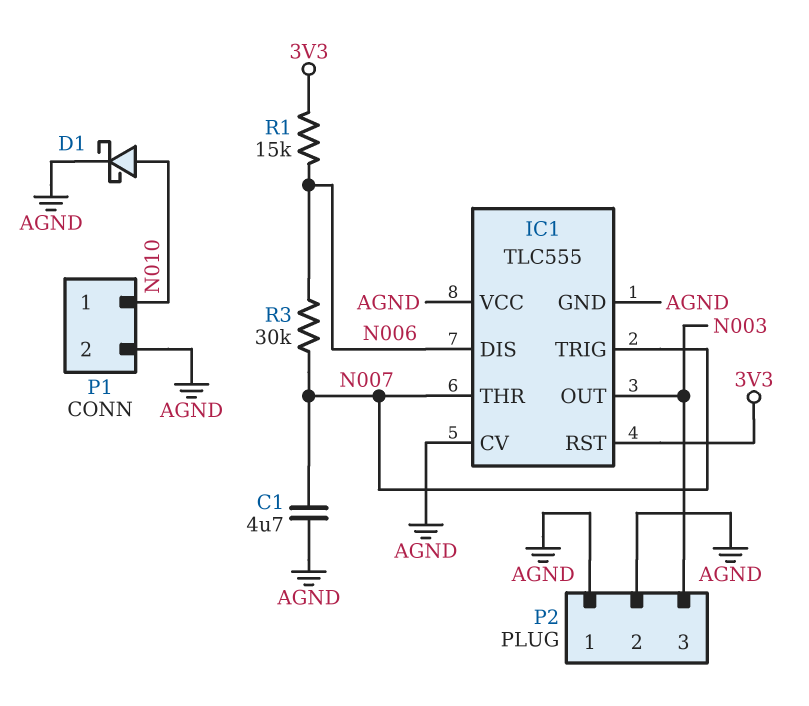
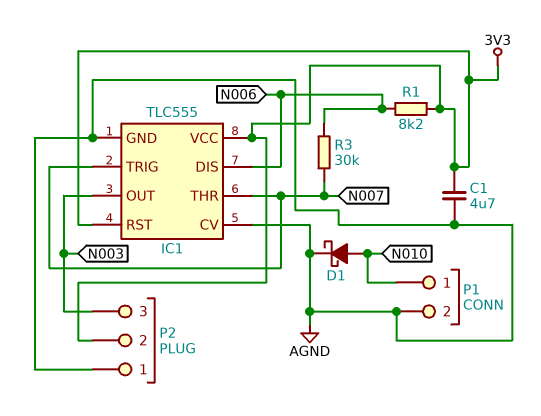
C1: 4.7uF (AGND, N007) -> 4.7uF (3V3, AGND)
IC1 pin VCC: AGND -> 3V3
P2 pin 2: AGND -> 3V3
R1: 15k (3V3, N006) -> 8.2k (3V3, N006)

